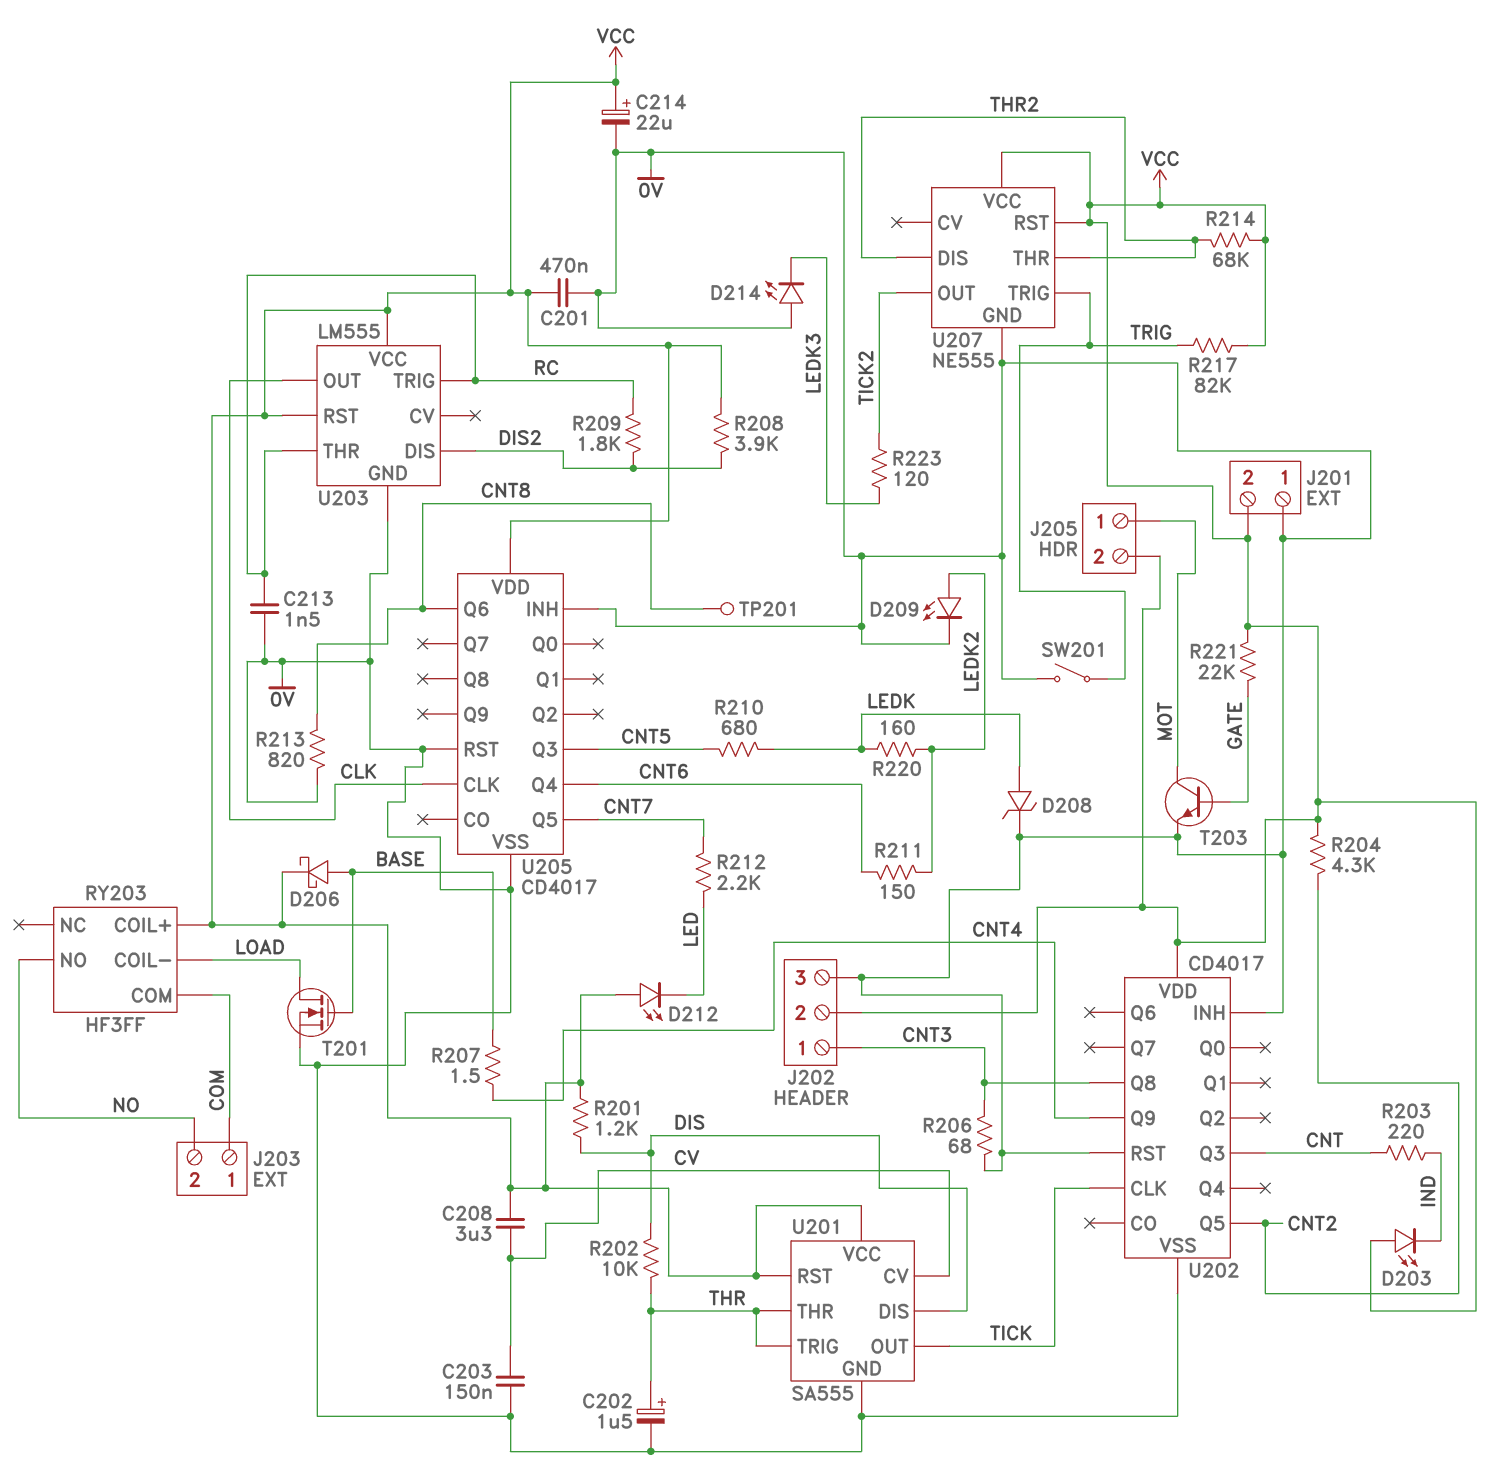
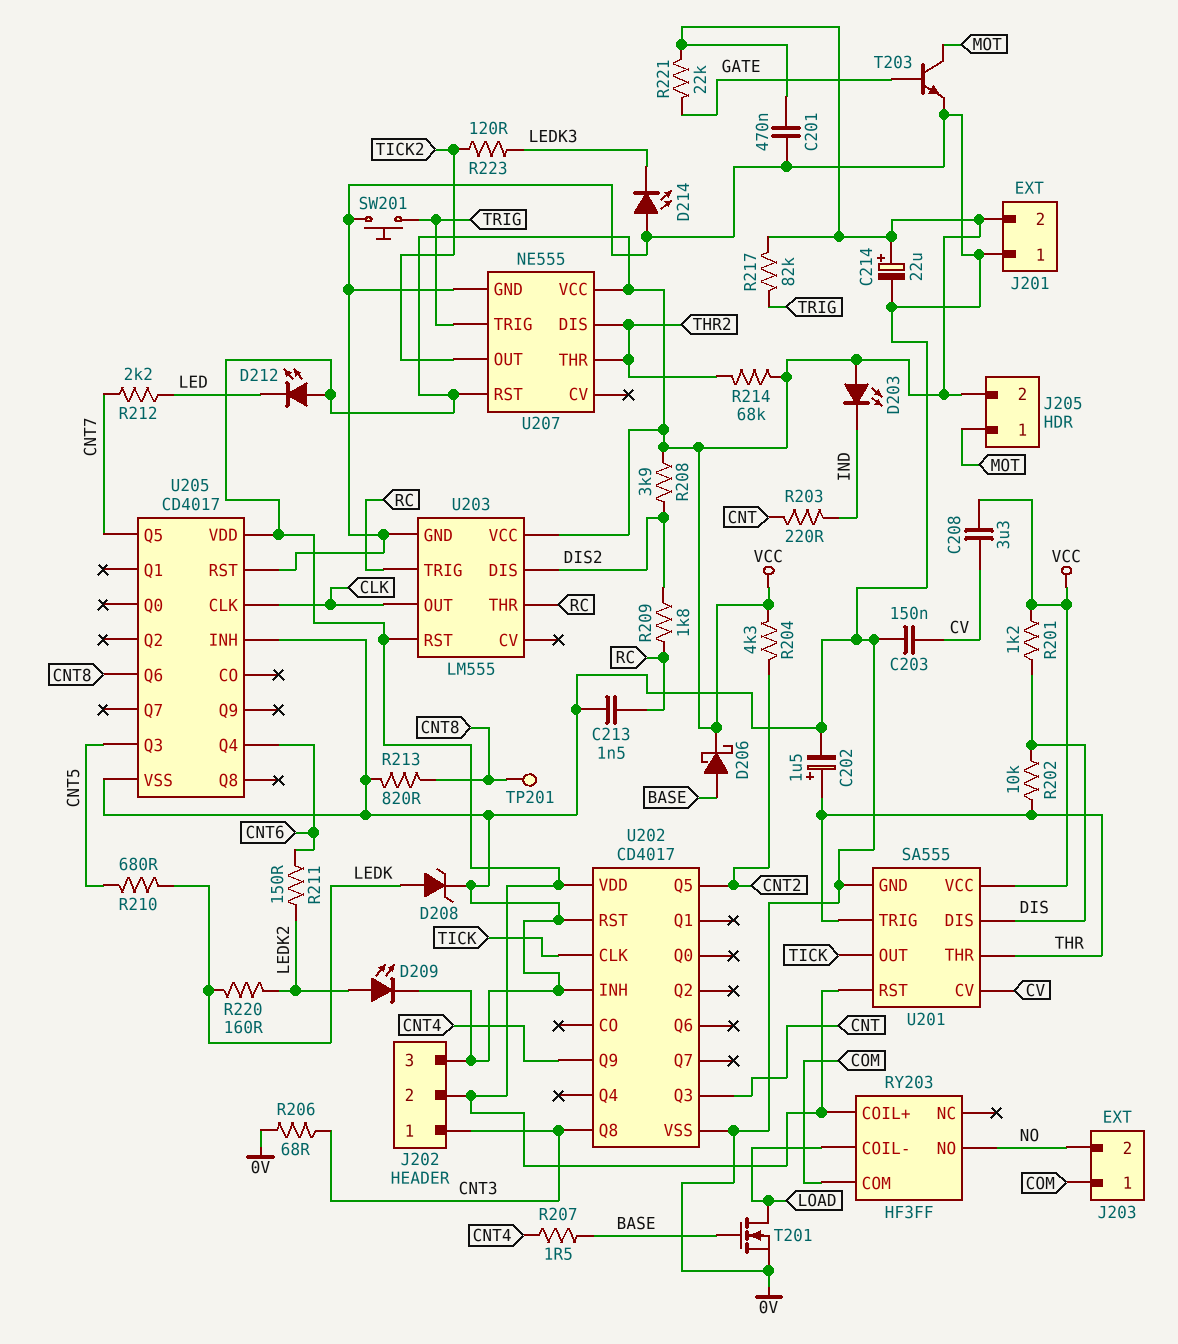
SW201: switch (0V, TRIG) -> button (0V, TRIG)

